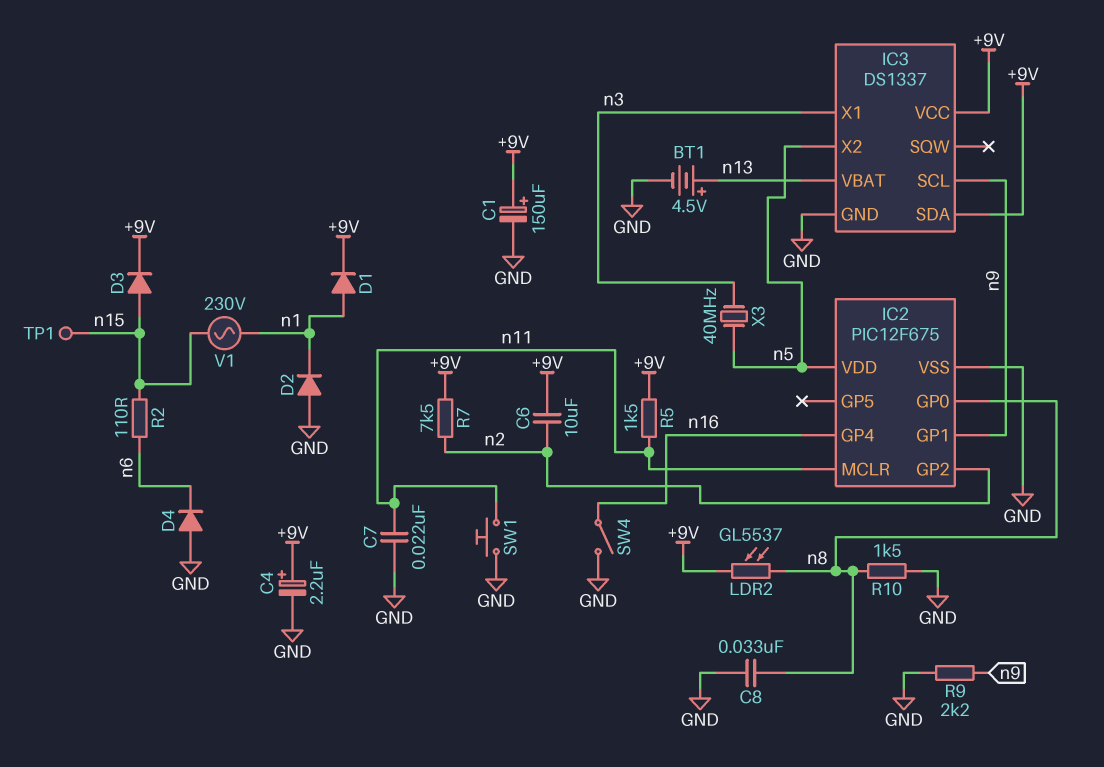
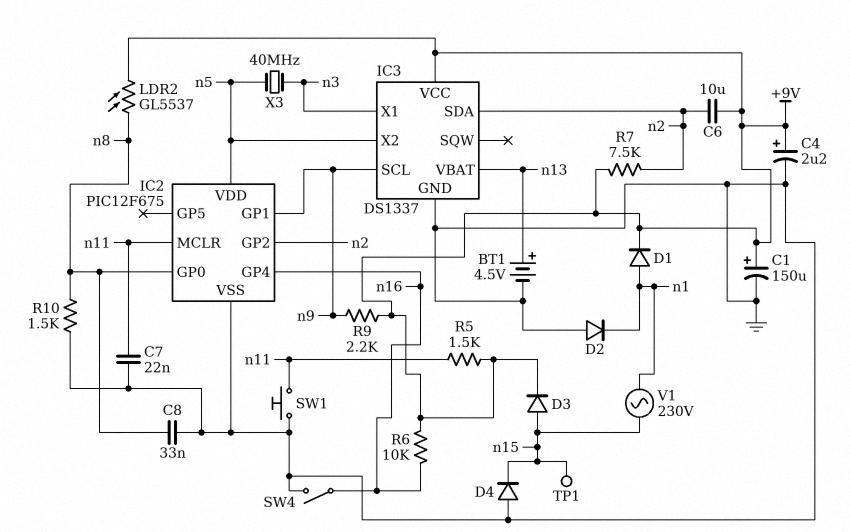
D4: diode (A GND, K n6) -> diode (A GND, K n15)
IC3 pin SDA: +9V -> n2
R2: 110 (n6, n15) -> none
R6: none -> 10k (+9V, n16)
R9: 2.2k (GND, n9) -> 2.2k (+9V, n9)

